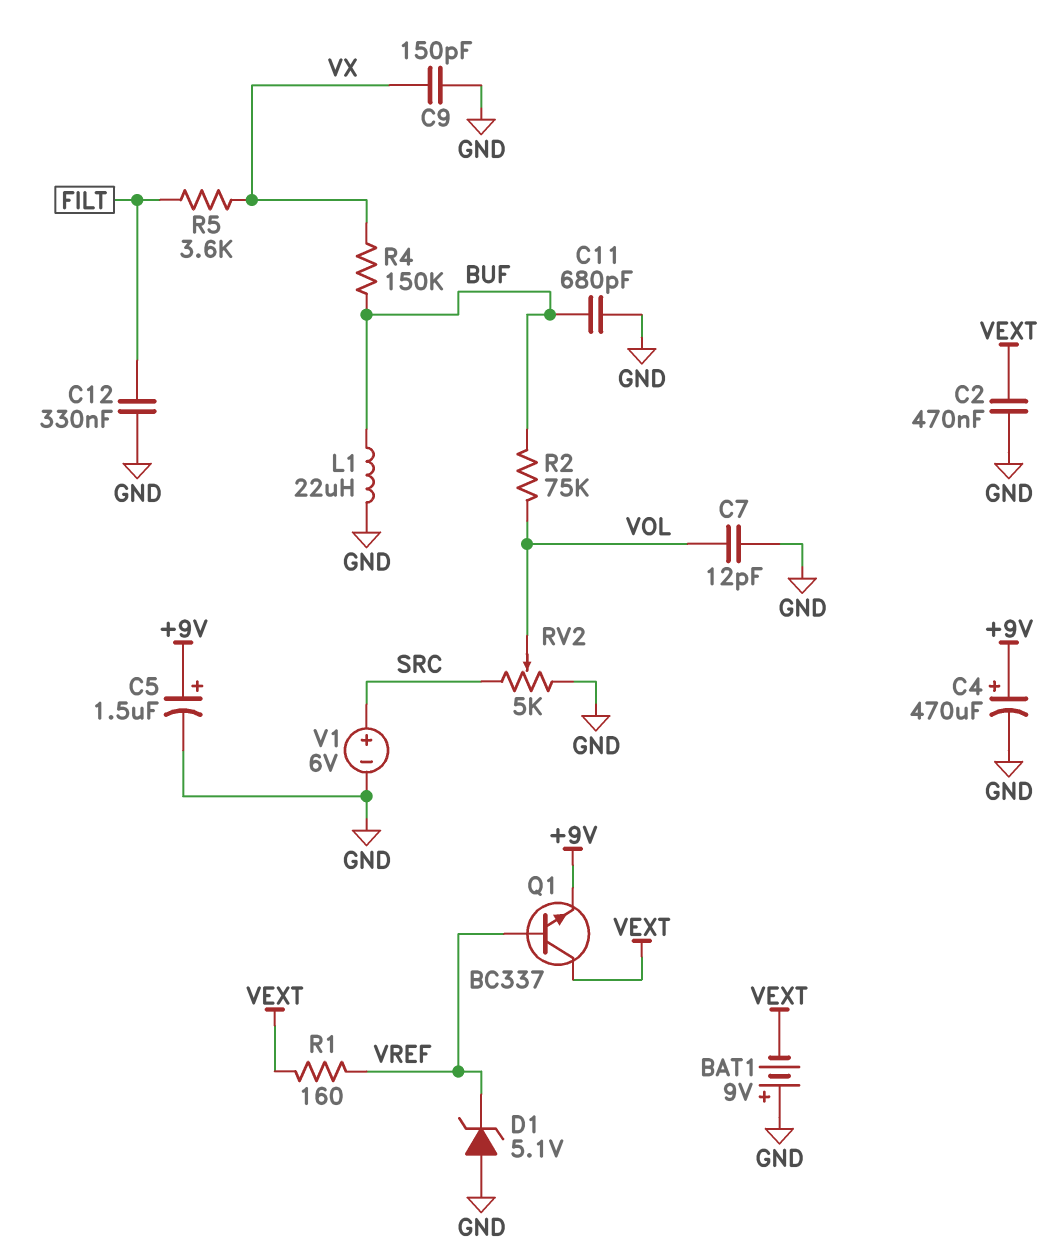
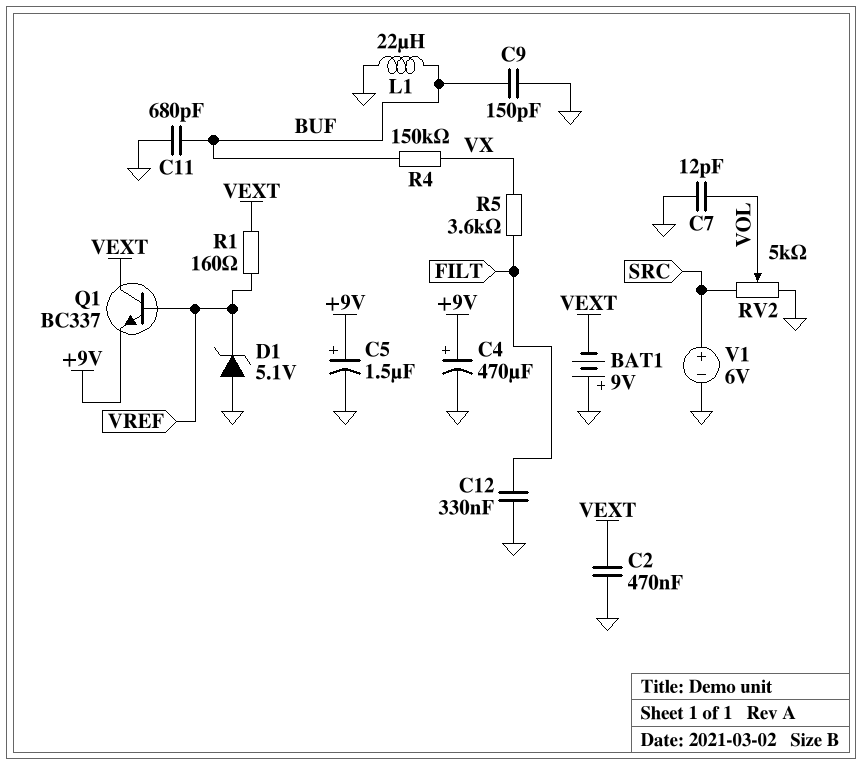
C9: 150pF (GND, VX) -> 150pF (BUF, GND)
R2: 75k (BUF, VOL) -> none

